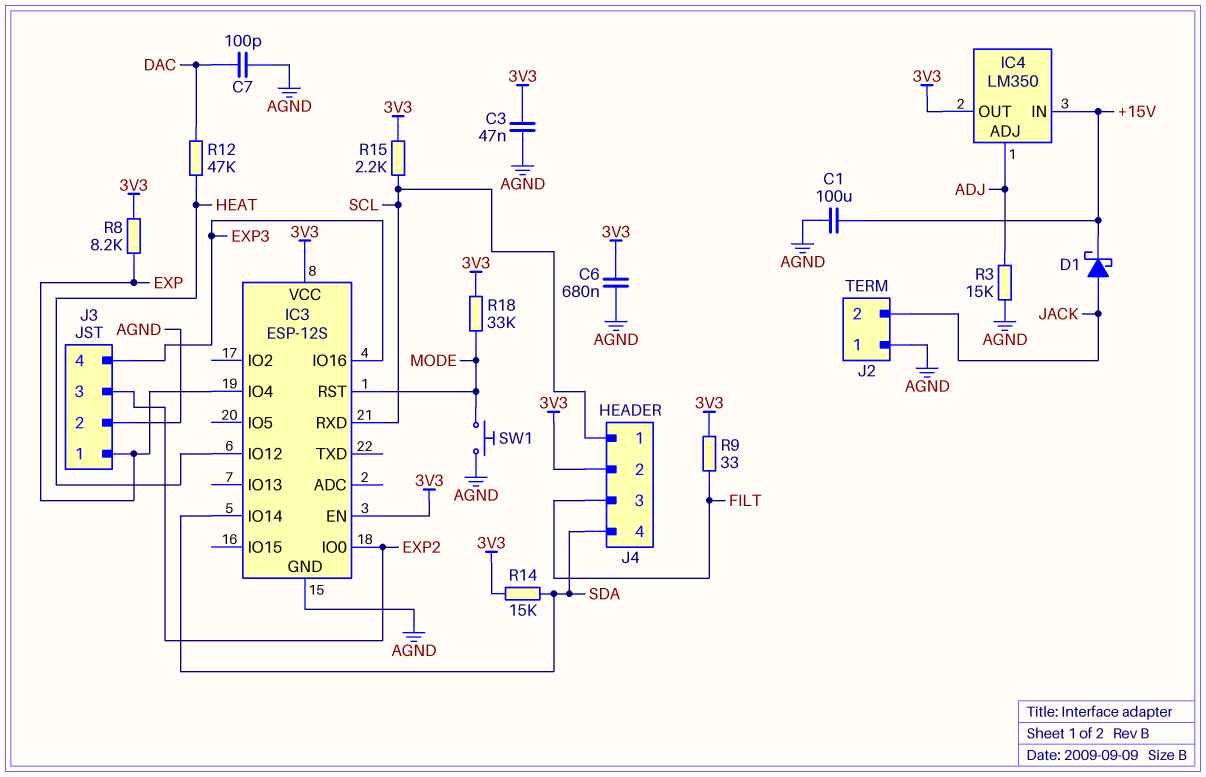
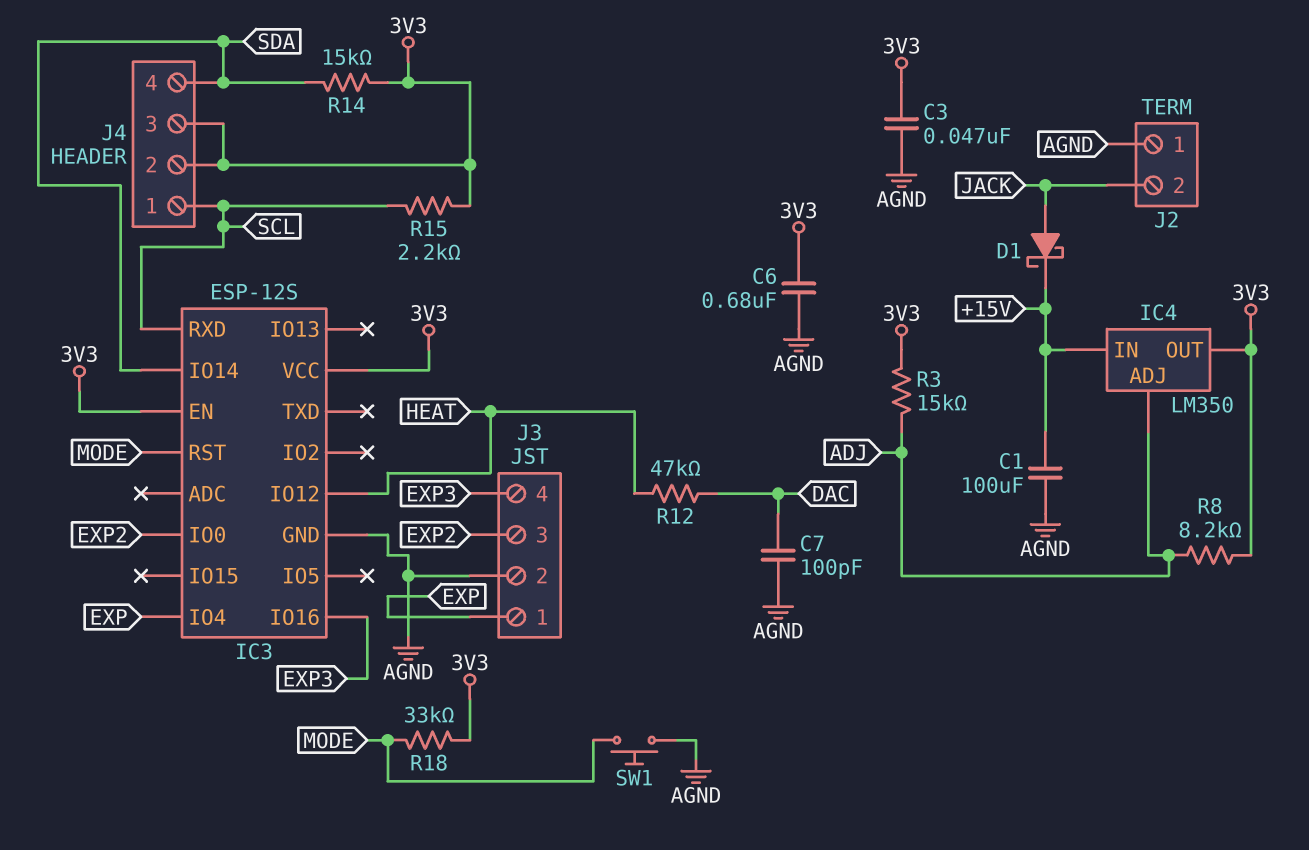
J4 pin 3: FILT -> 3V3
R3: 15k (ADJ, AGND) -> 15k (3V3, ADJ)
R8: 8.2k (3V3, EXP) -> 8.2k (3V3, ADJ)
R9: 33 (3V3, FILT) -> none

